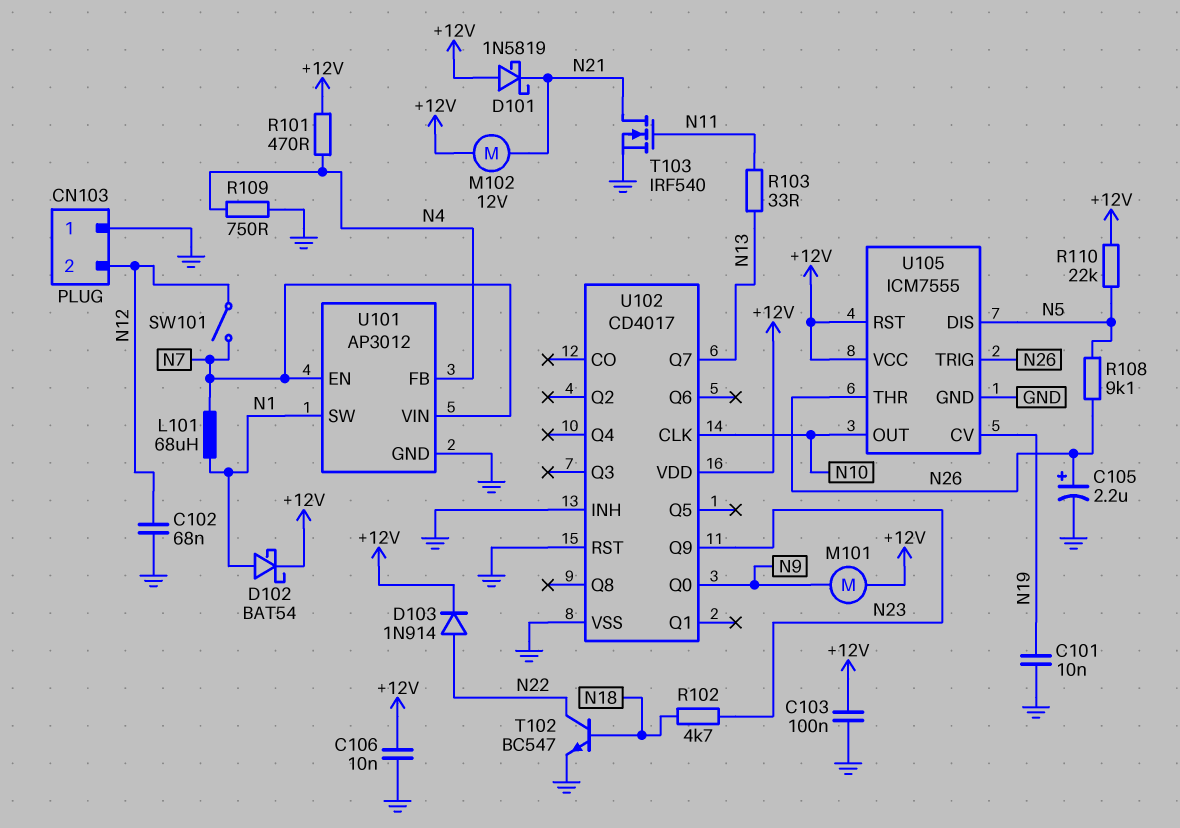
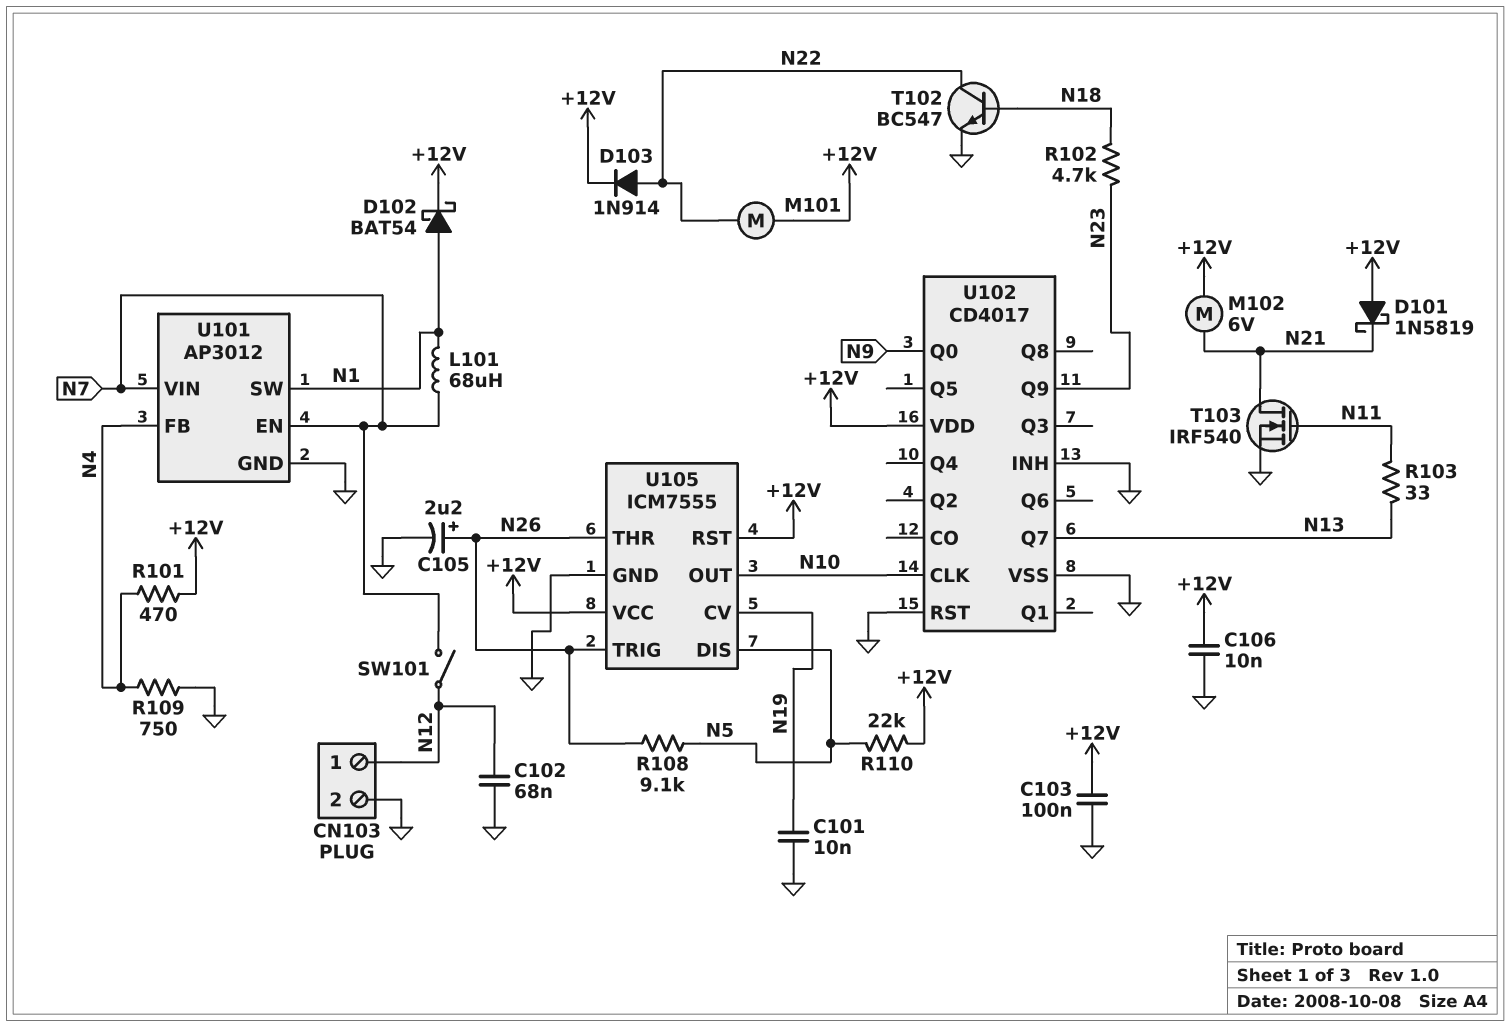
CN103 pin 1: GND -> N12
CN103 pin 2: N12 -> GND
M101: motor (+12V, N9) -> motor (+12V, N22)
M102: motor 12V (+12V, N21) -> motor 6V (+12V, N21)

